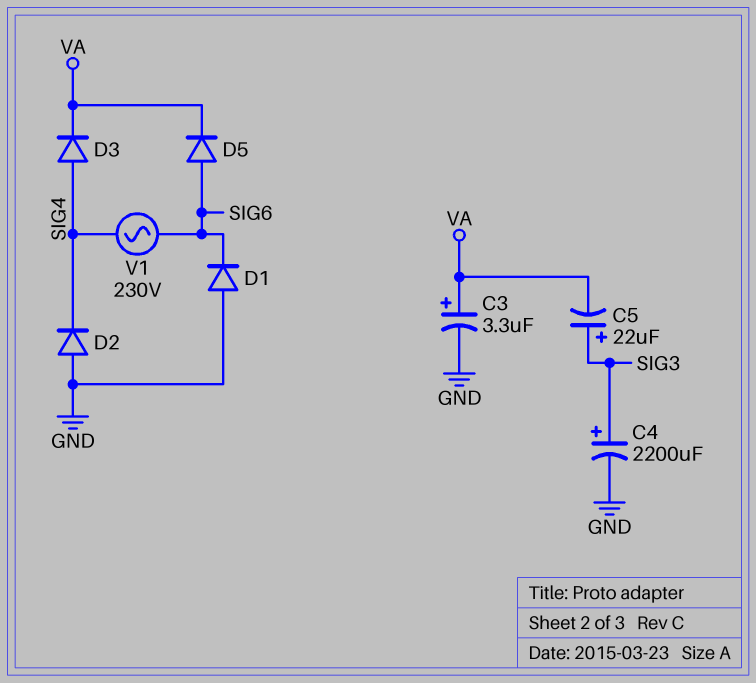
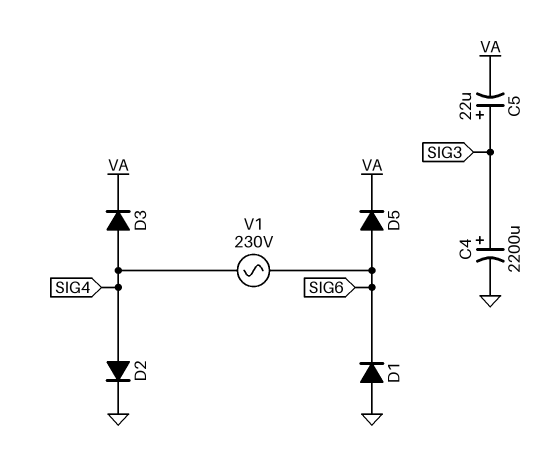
C3: 3.3uF (plus VA, minus GND) -> none
D2: diode (A GND, K SIG4) -> diode (A SIG4, K GND)

